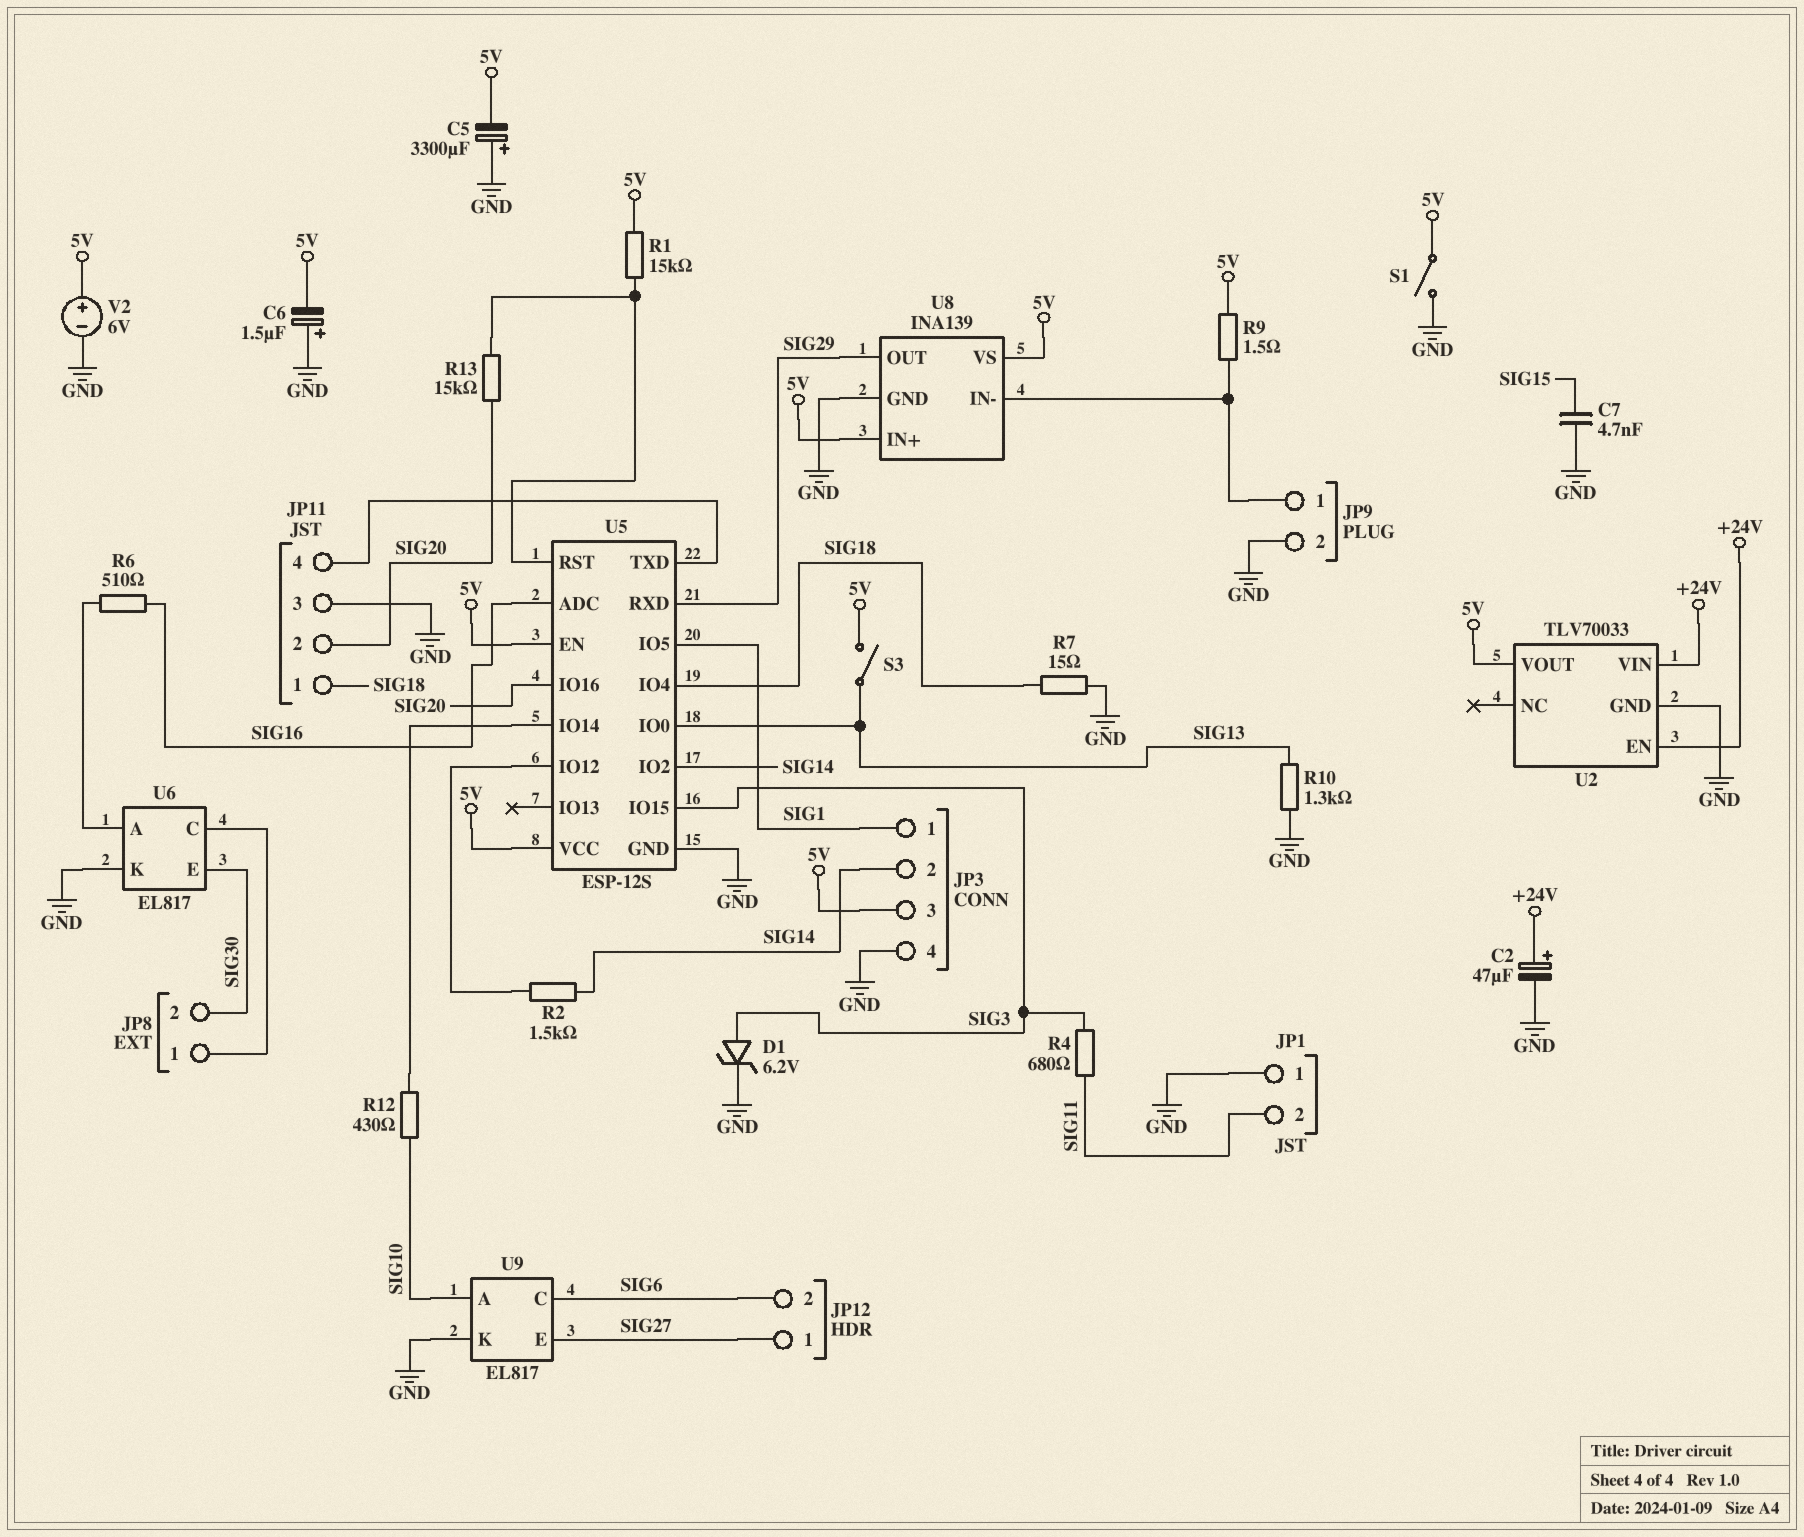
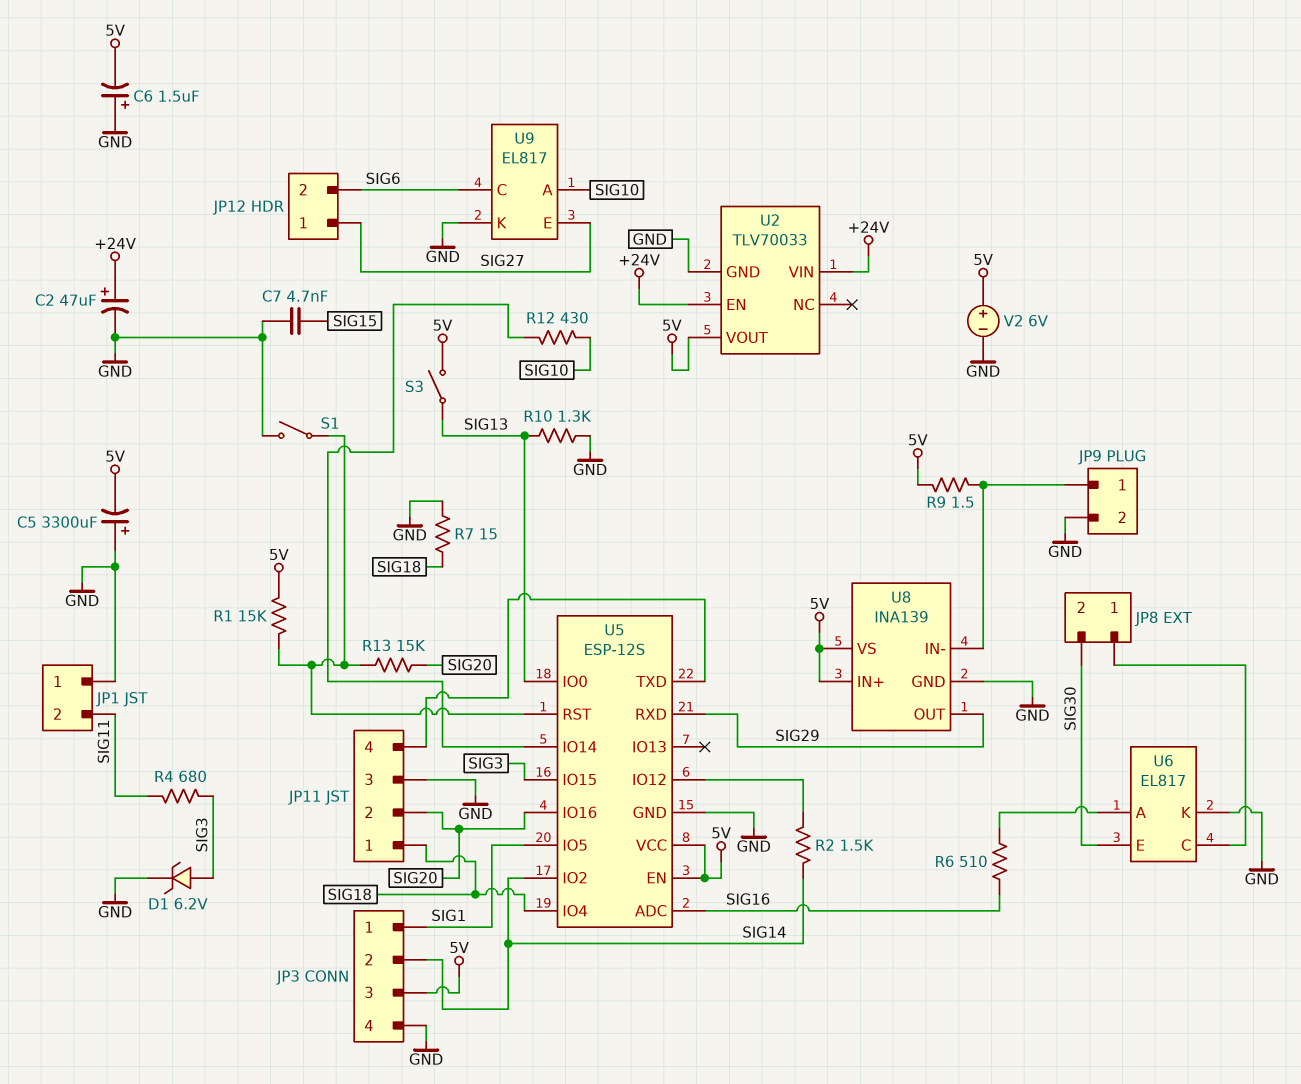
S1: switch (5V, GND) -> switch (GND, U5/RST)

